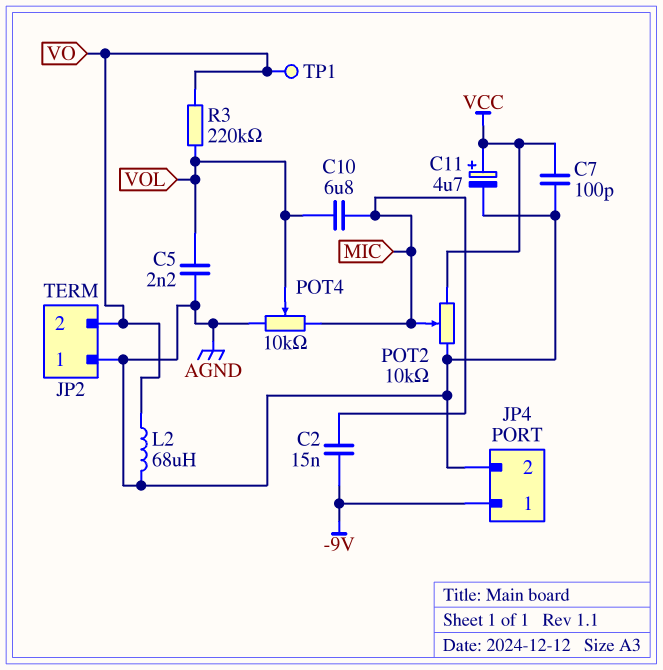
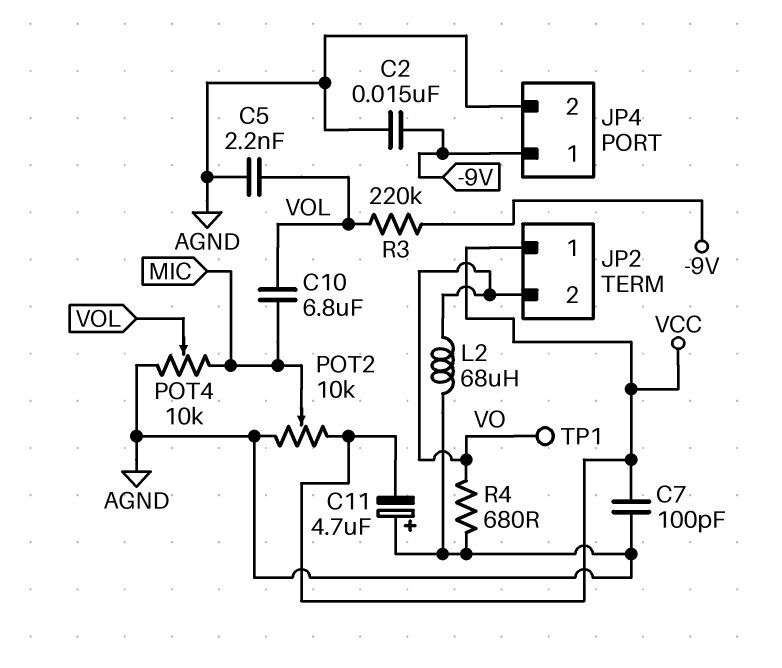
C2: 15nF (-9V, MIC) -> 15nF (-9V, AGND)
C11: 4.7uF (plus VCC, minus AGND) -> 4.7uF (plus AGND, minus VCC)
JP2 pin 1: AGND -> VCC
R3: 220k (VO, VOL) -> 220k (-9V, VOL)
R4: none -> 680 (AGND, VO)

